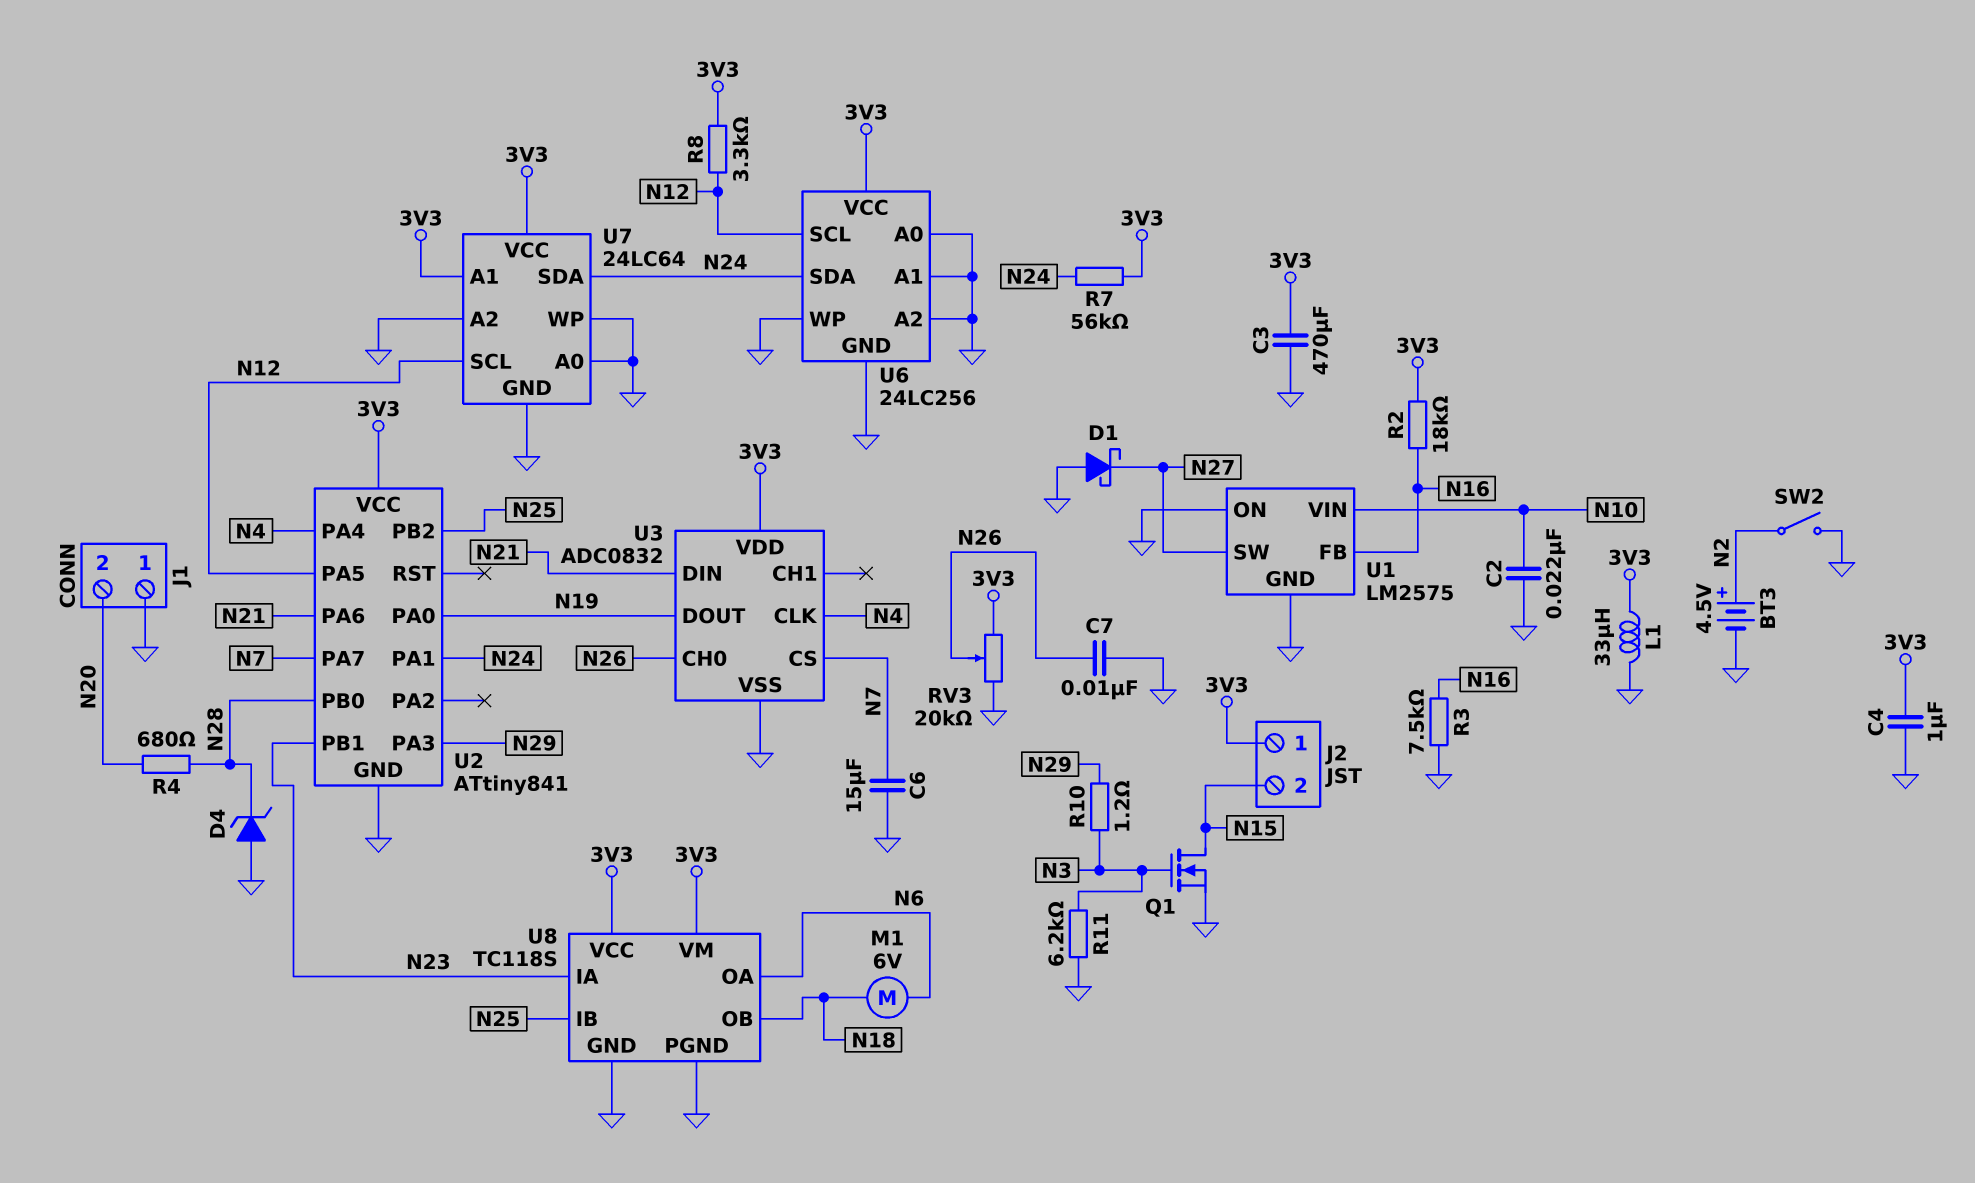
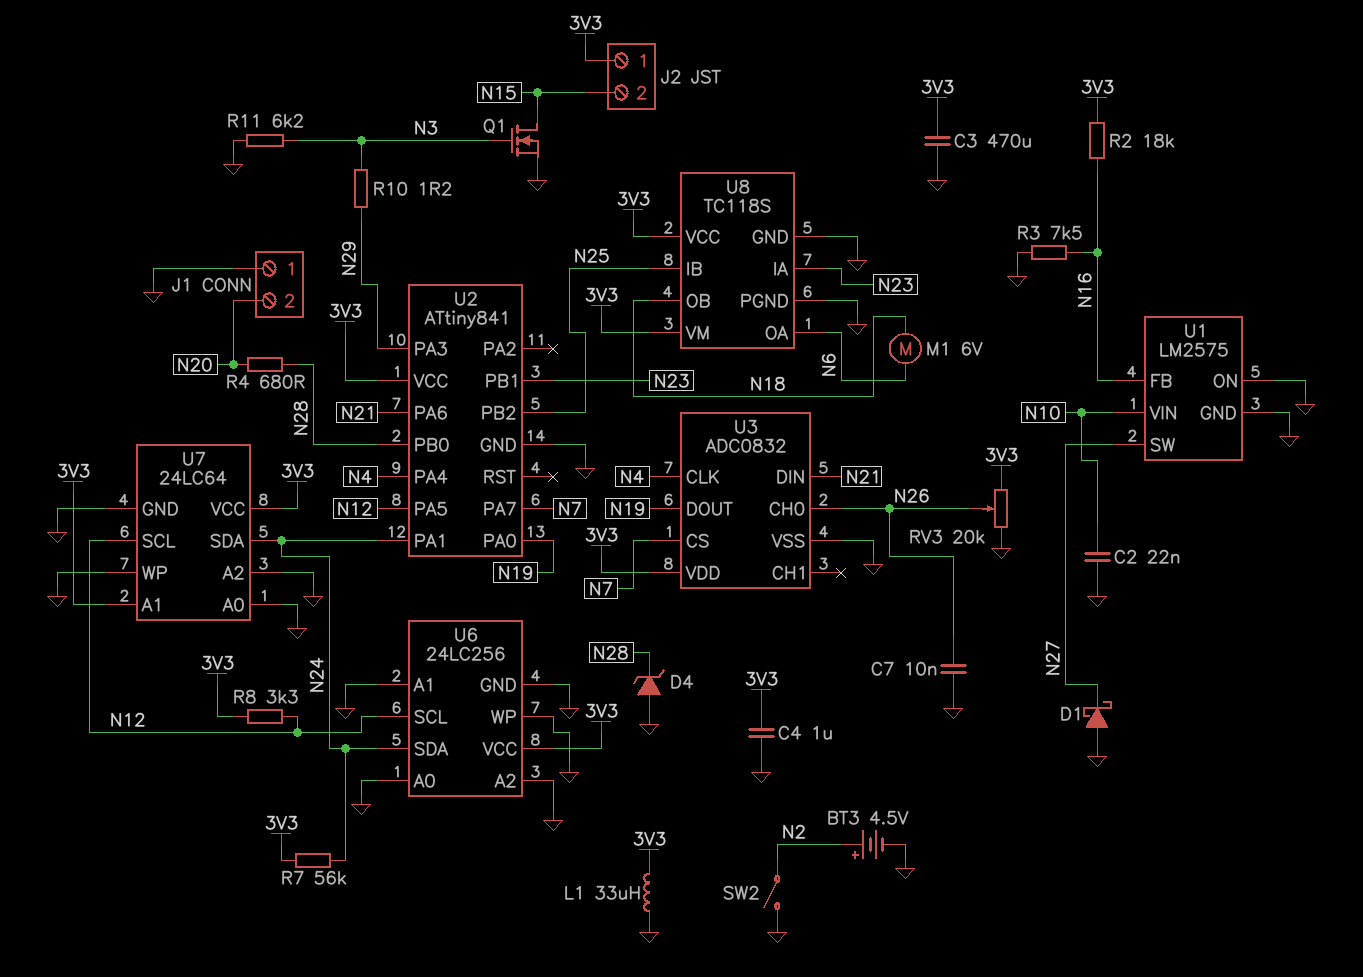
C6: 15uF (GND, N7) -> none

